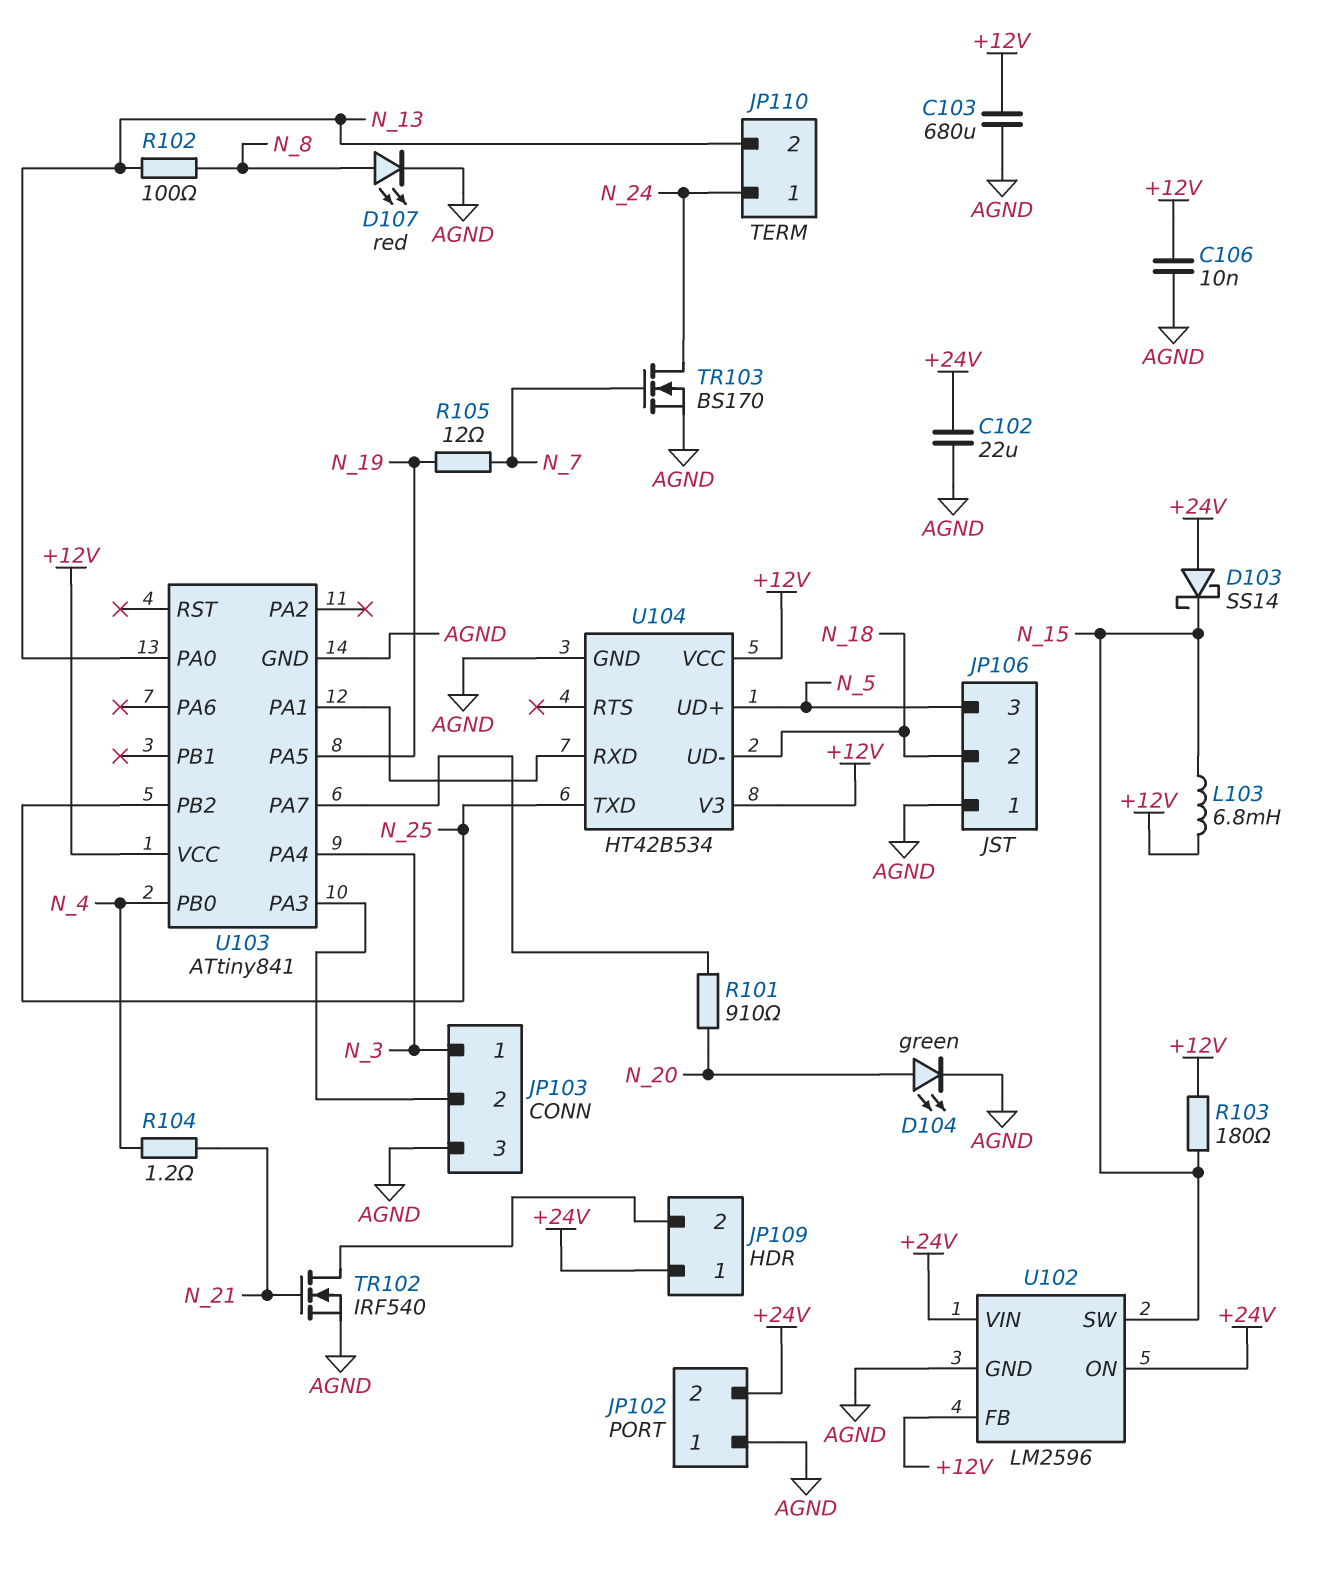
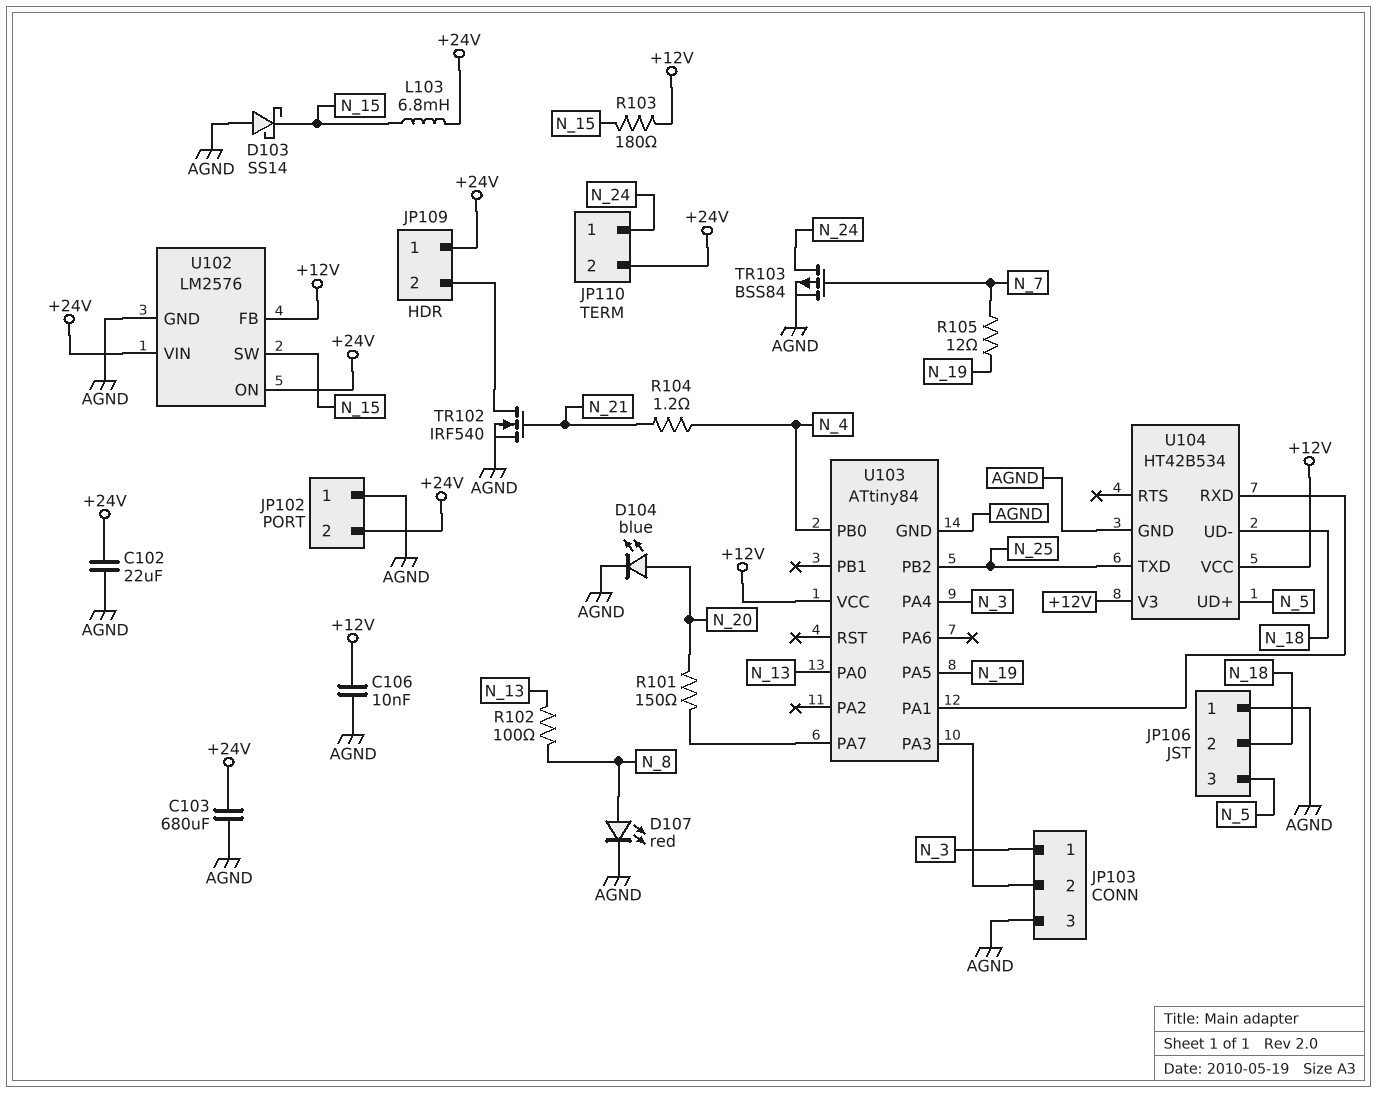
C103: 680uF (+12V, AGND) -> 680uF (+24V, AGND)
D103: schottky SS14 (A +24V, K N_15) -> schottky SS14 (A AGND, K N_15)
D104: LED green (A N_20, K AGND) -> LED blue (A N_20, K AGND)
JP110 pin 2: N_13 -> +24V
L103: 6.8mH (+12V, N_15) -> 6.8mH (+24V, N_15)
R101: 910 (N_20, U103/PA7) -> 150 (N_20, U103/PA7)
TR103: NMOS BS170 (G N_7, D N_24, S AGND) -> PMOS BSS84 (G N_7, D N_24, S AGND)
U102: LM2596 -> LM2576
U103: ATtiny841 -> ATtiny84

